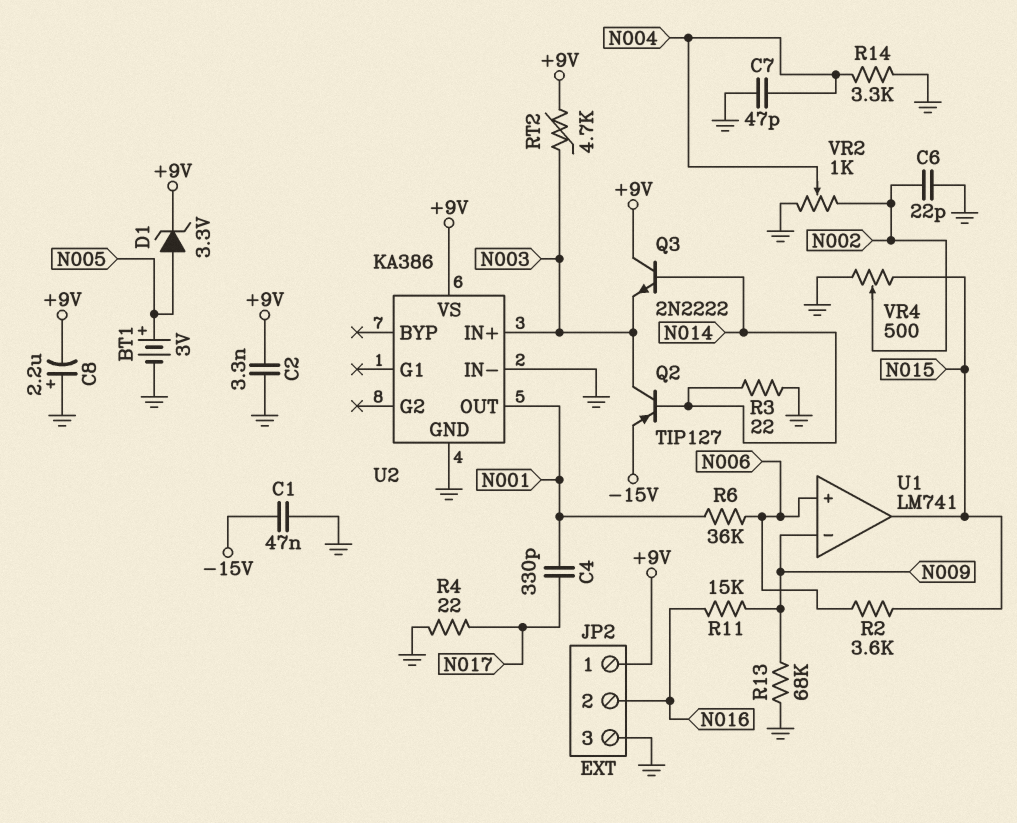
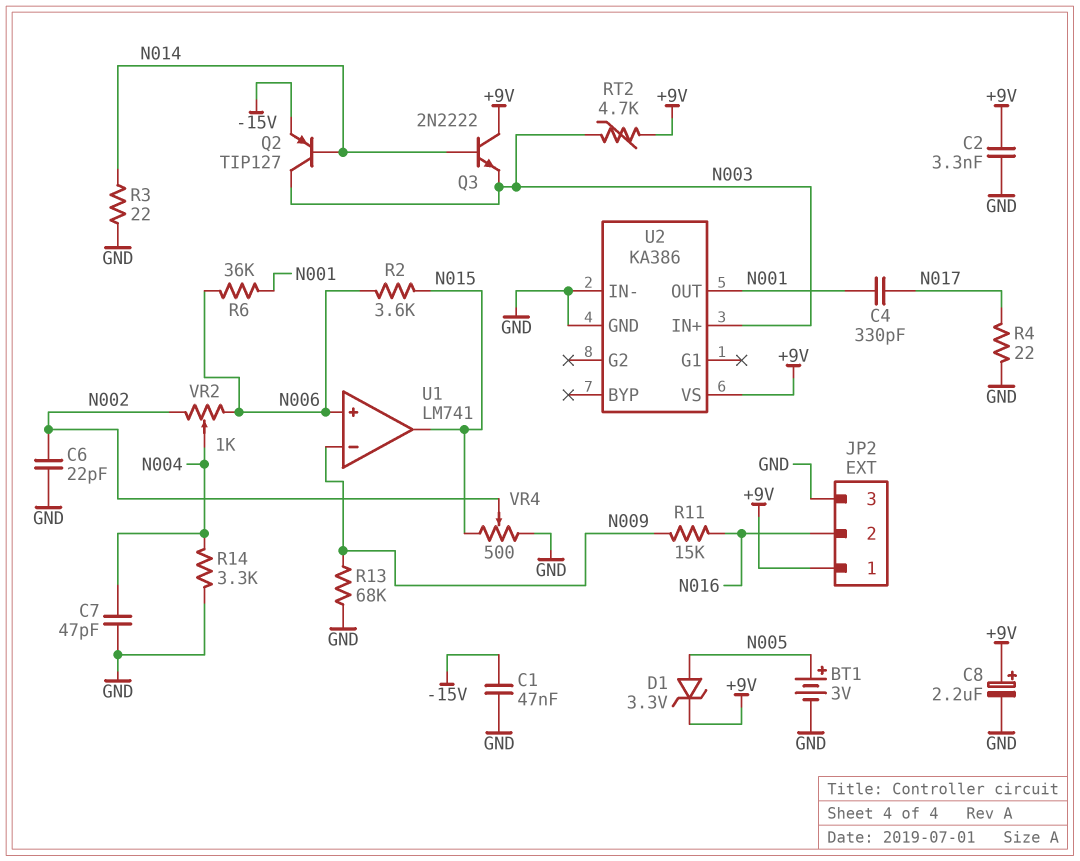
C8: 2.2uF (plus GND, minus +9V) -> 2.2uF (plus +9V, minus GND)
VR2: 1k (GND, N002, wiper N004) -> 1k (N002, N006, wiper N004)

